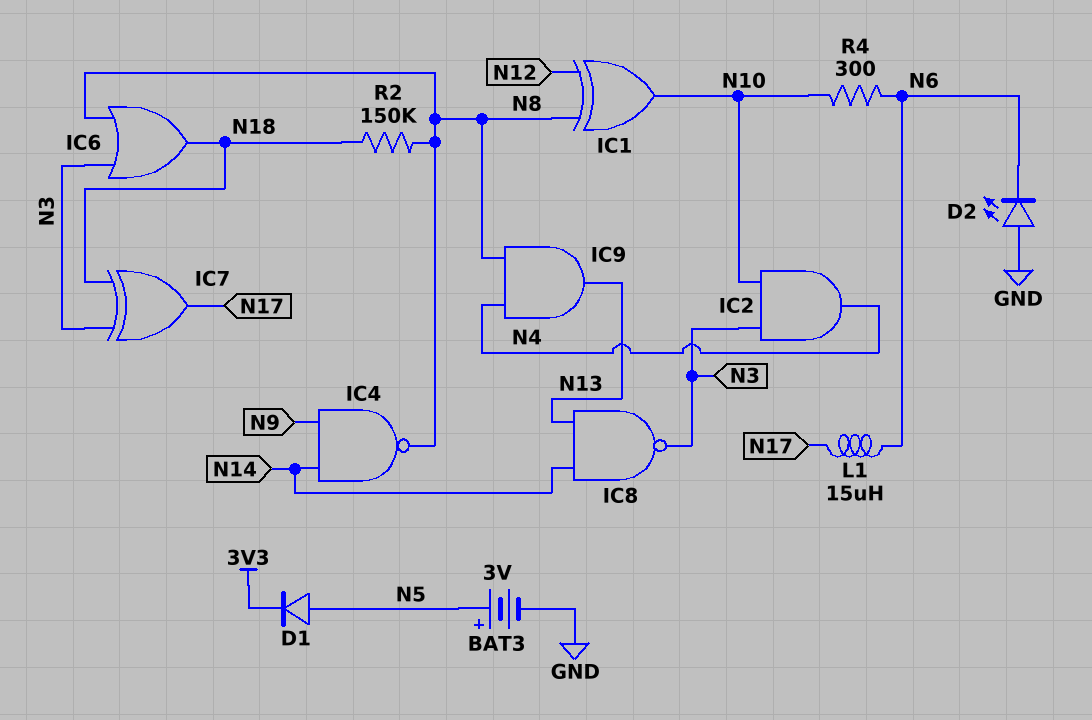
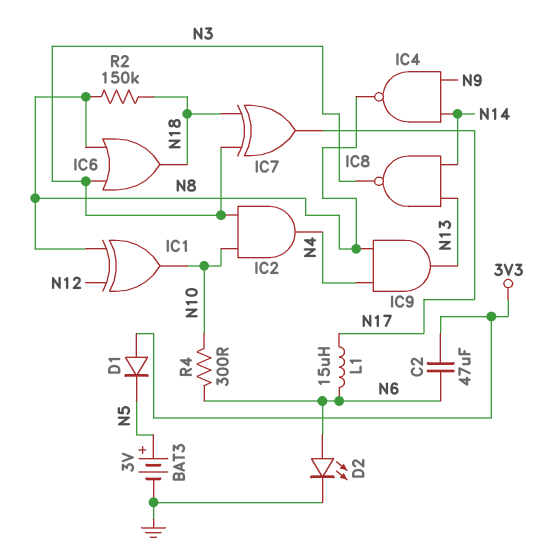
C2: none -> 47uF (3V3, N6)
D1: diode (A N5, K 3V3) -> diode (A 3V3, K N5)
D2: LED (A GND, K N6) -> LED (A N6, K GND)

